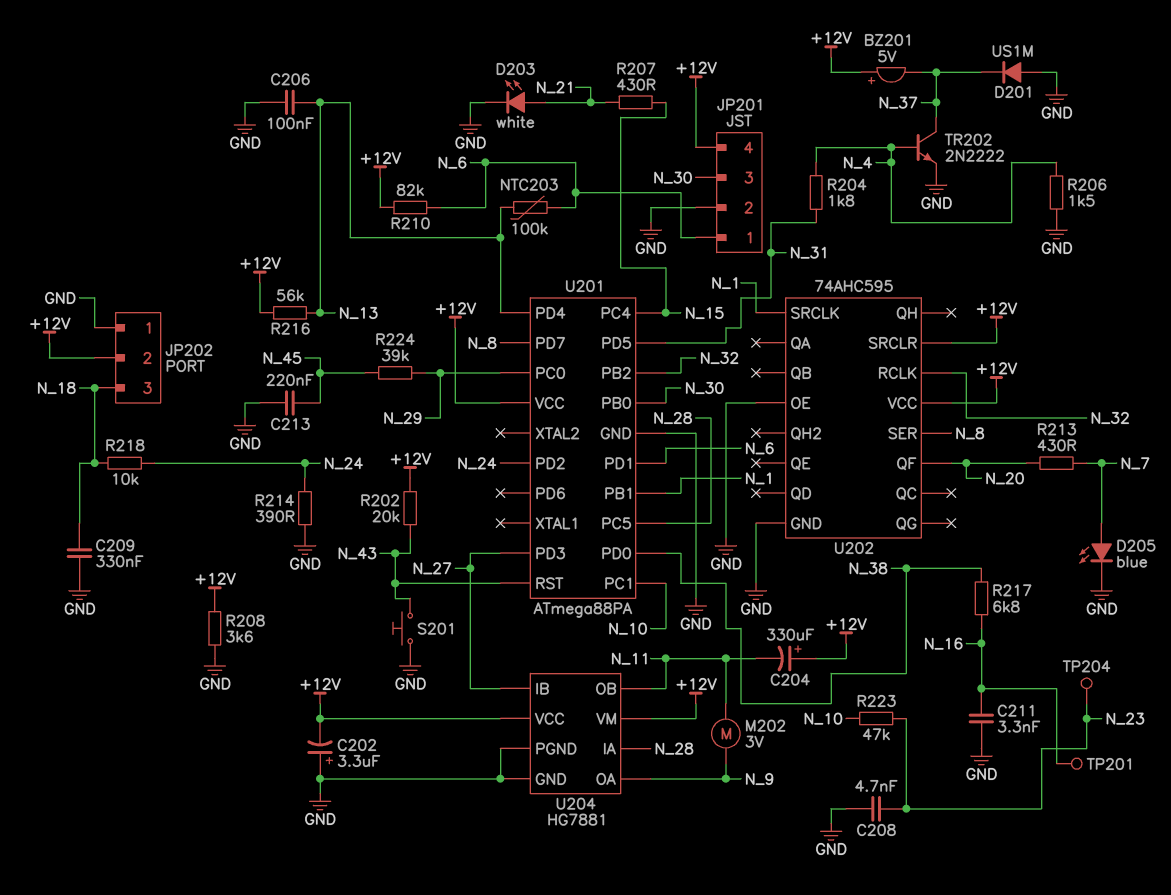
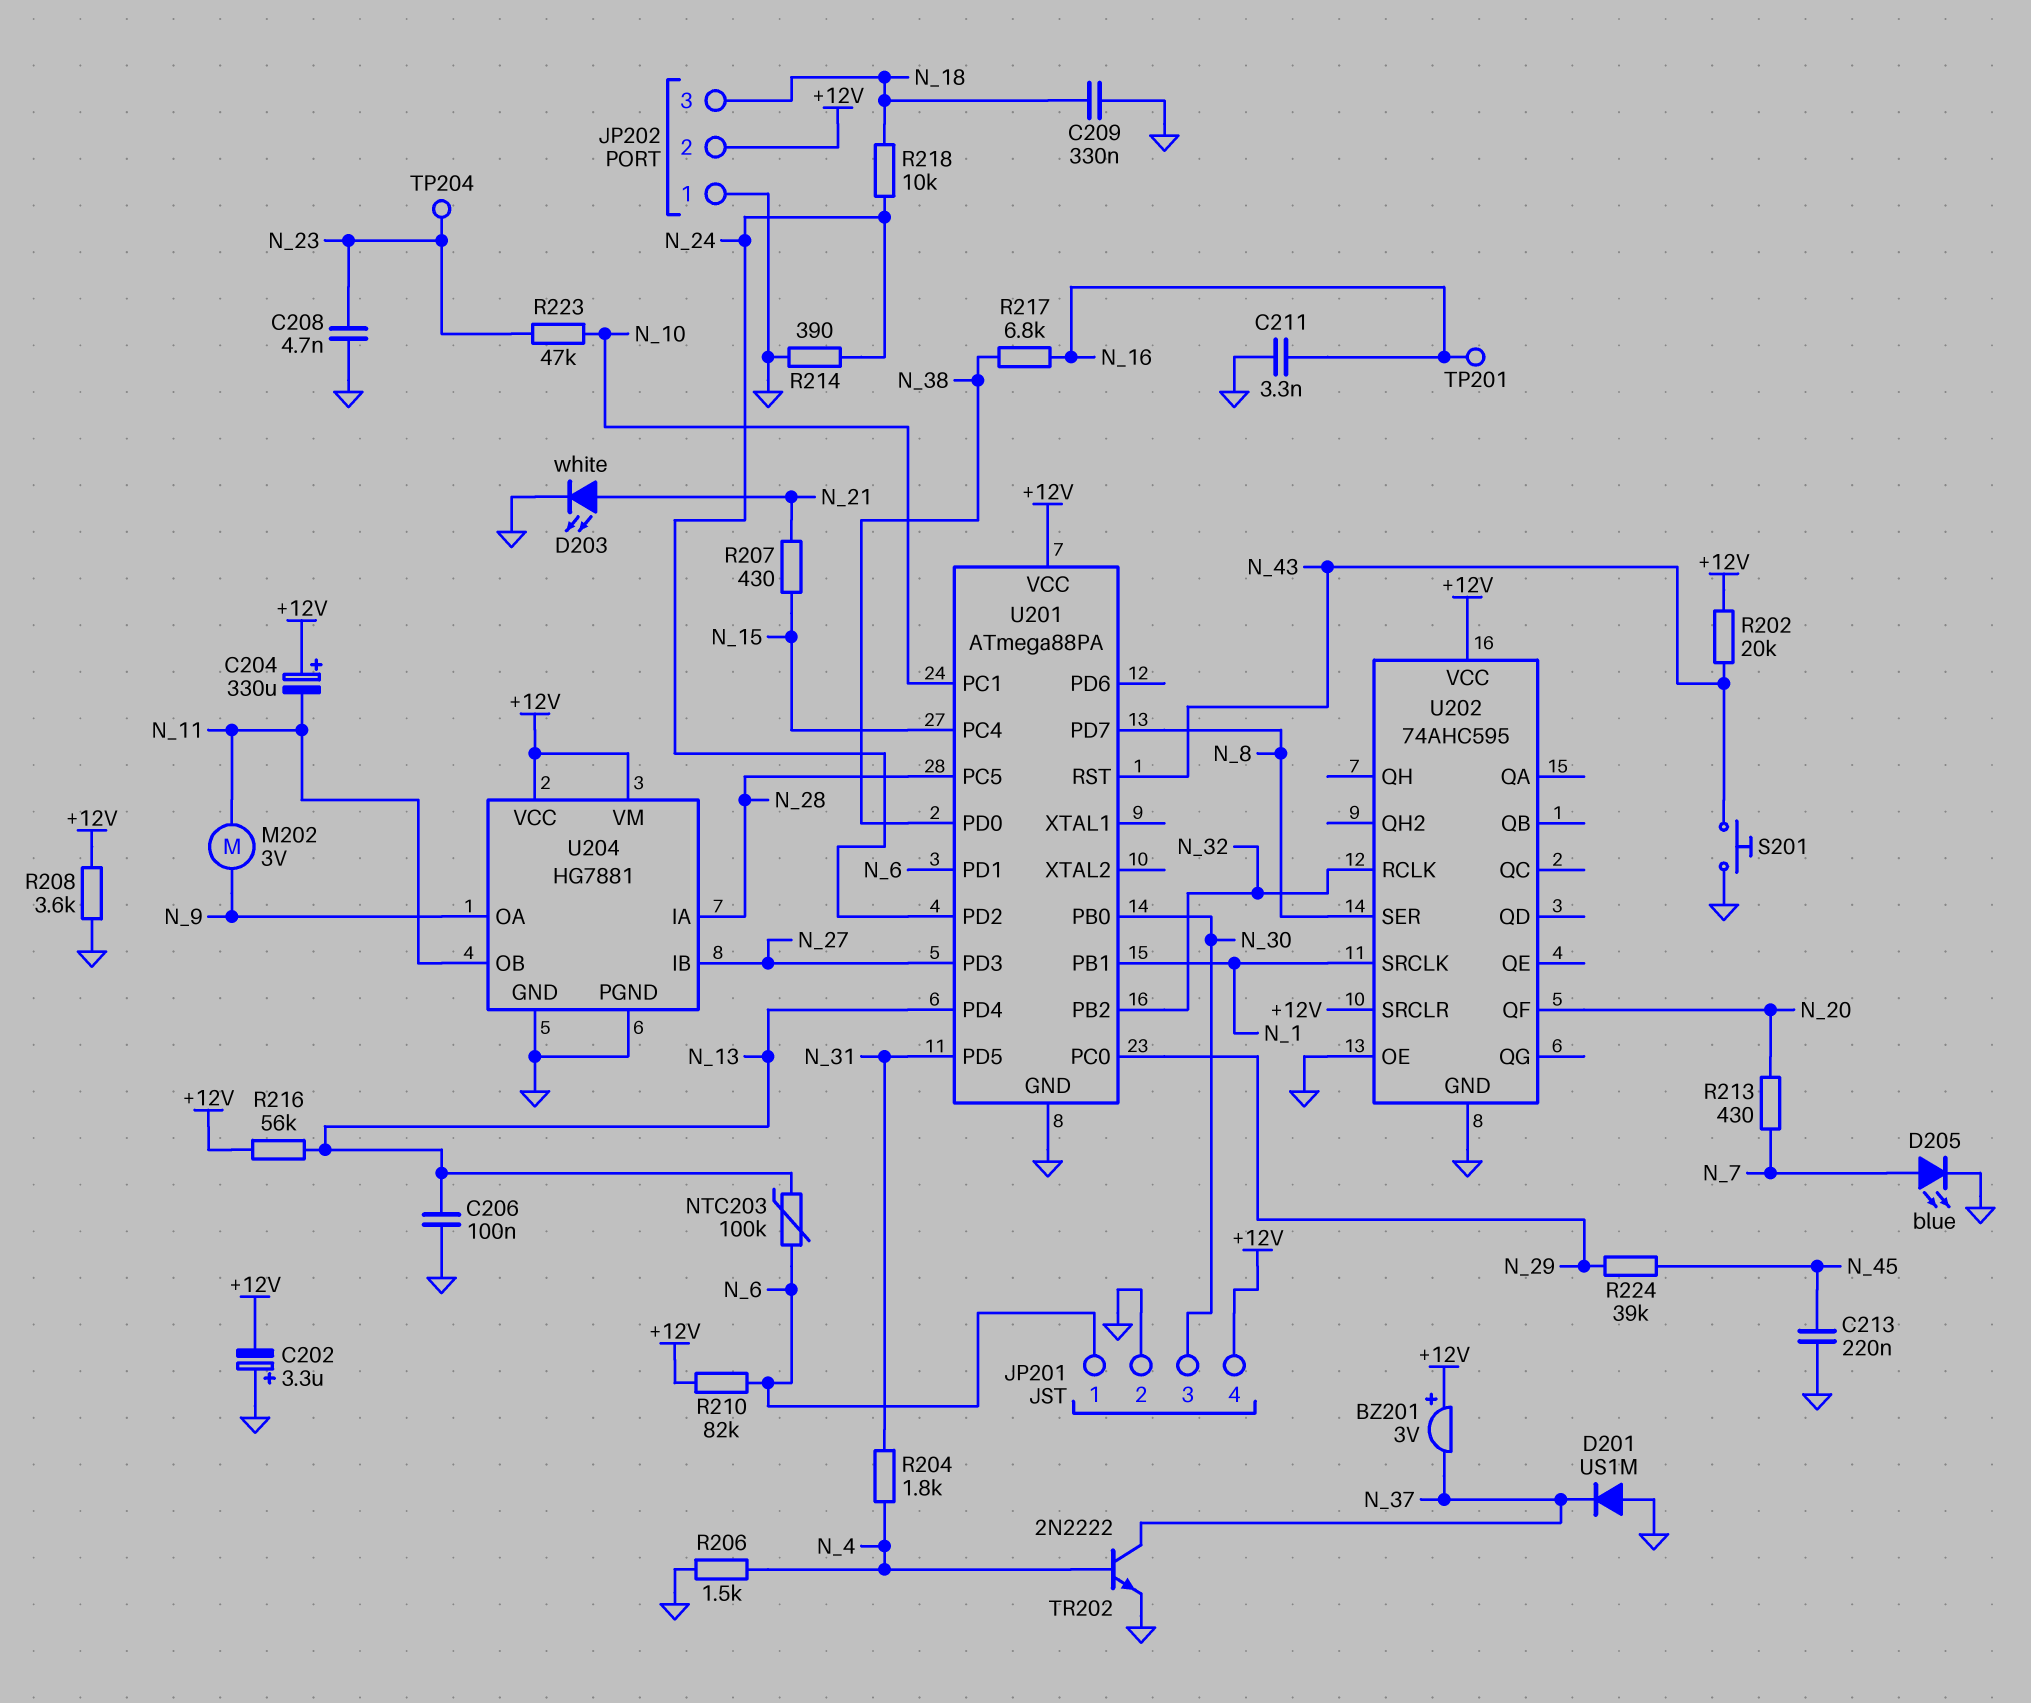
BZ201: buzzer 5V (plus +12V, minus N_37) -> buzzer 3V (plus +12V, minus N_37)

